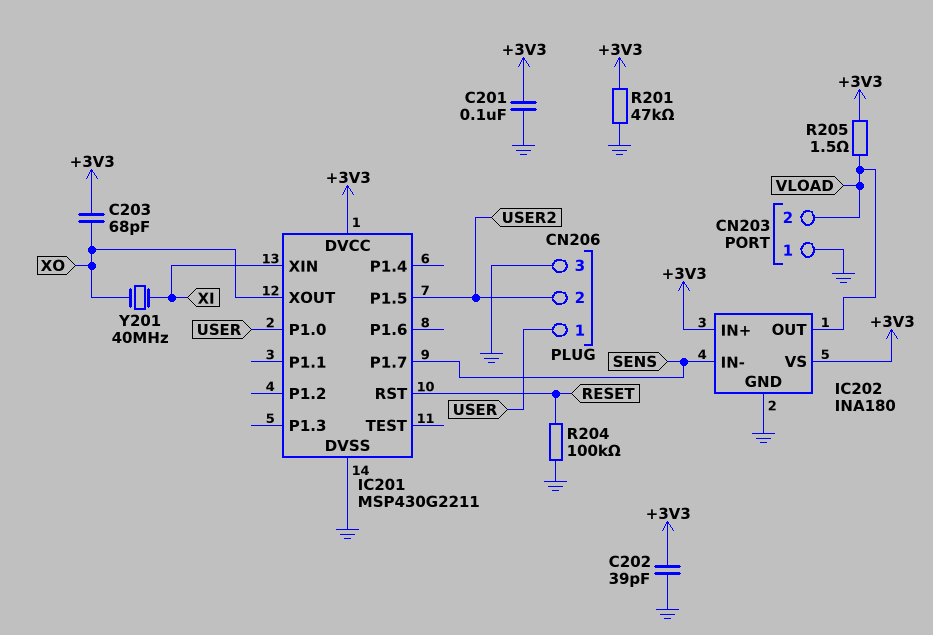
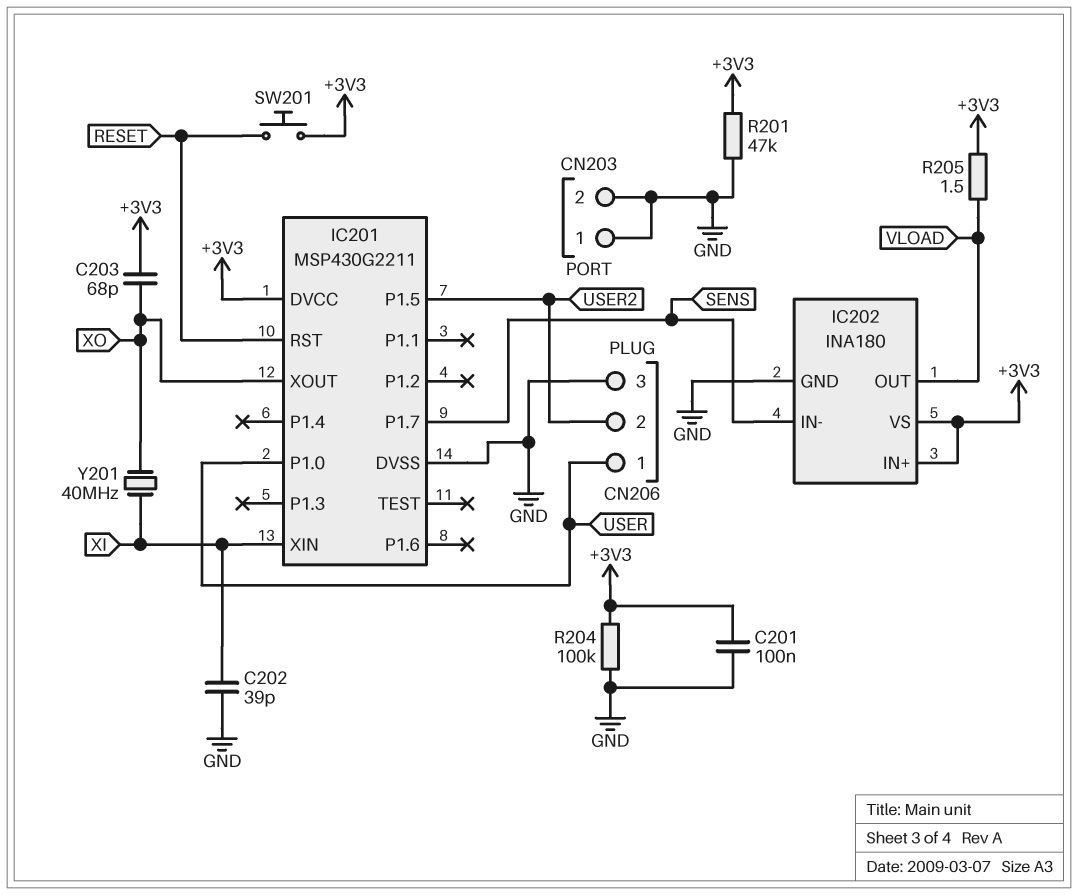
C202: 39pF (+3V3, GND) -> 39pF (GND, XI)
CN203 pin 2: VLOAD -> GND
R204: 100k (GND, RESET) -> 100k (+3V3, GND)
SW201: none -> button (+3V3, RESET)

